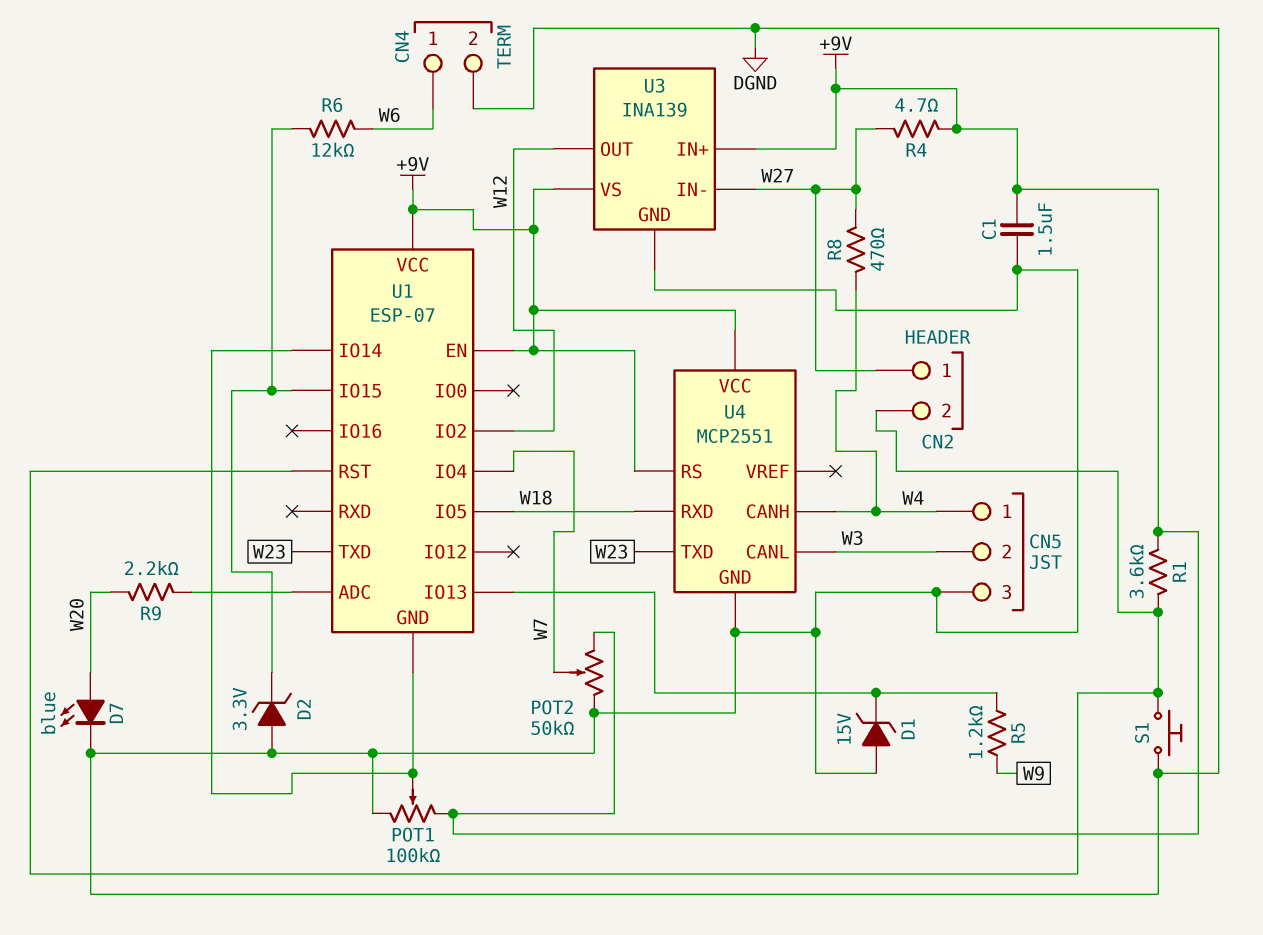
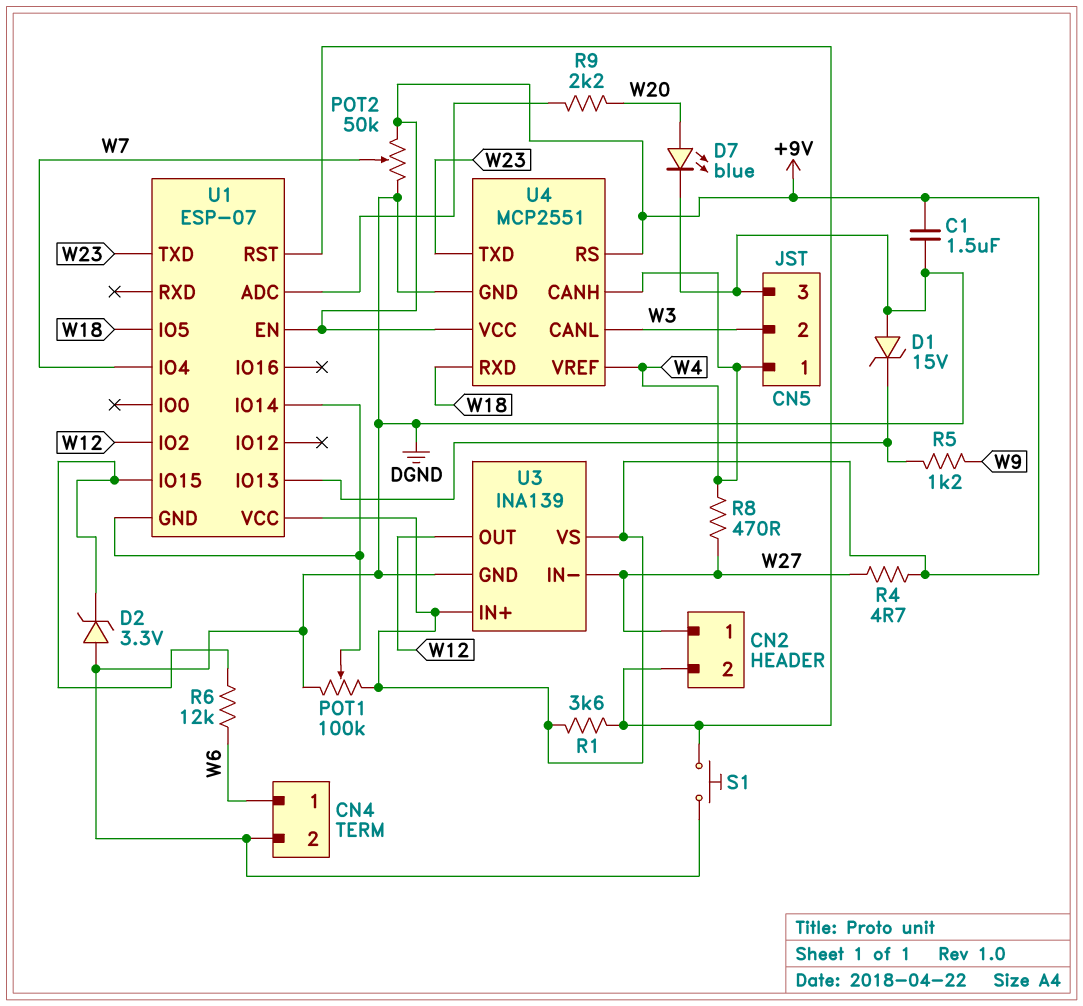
U4 pin VREF: none -> W4

